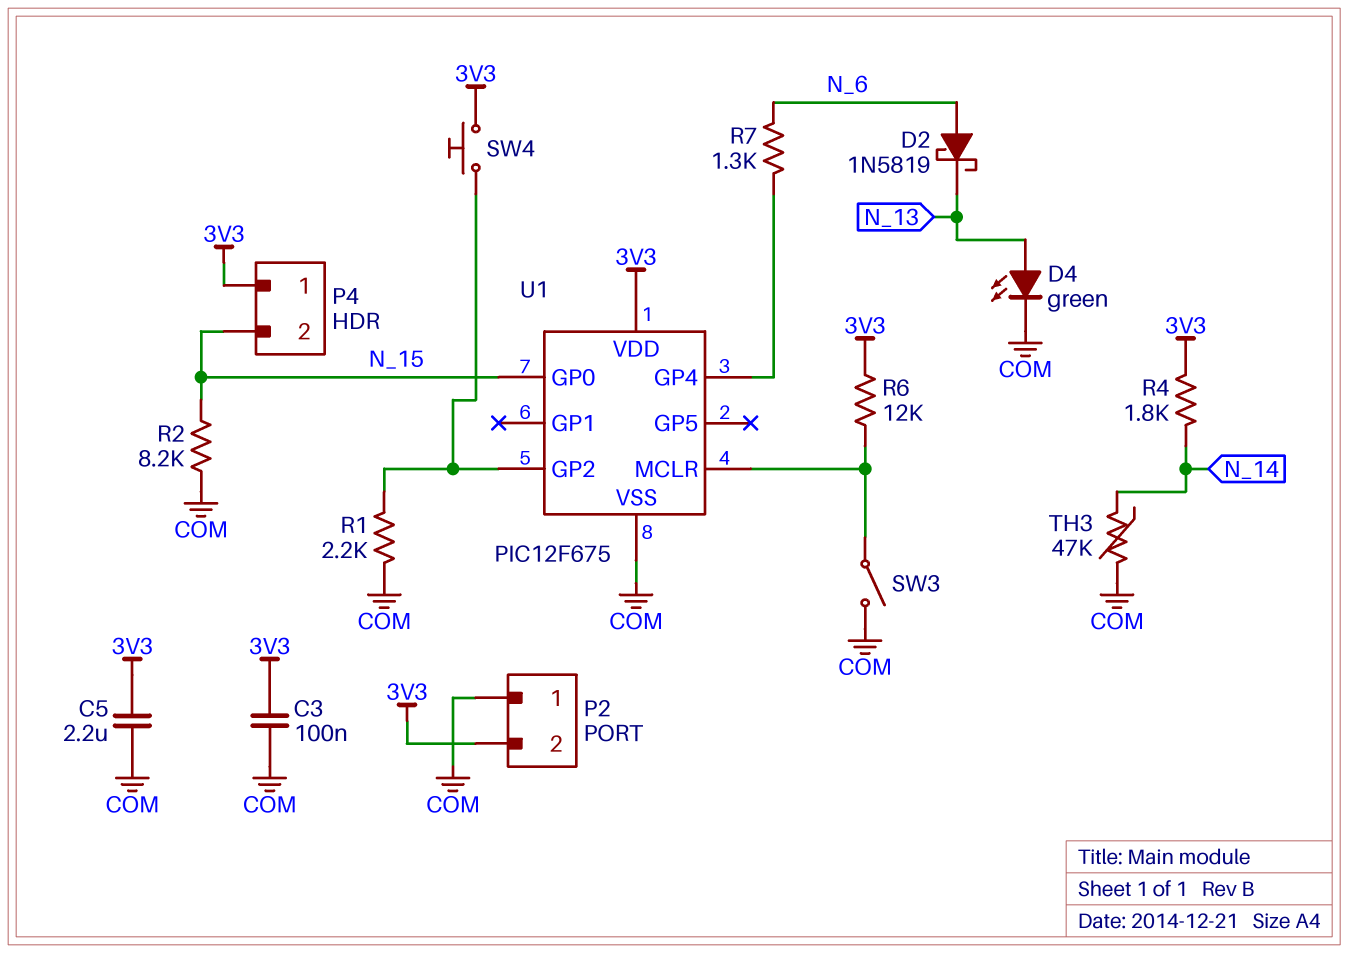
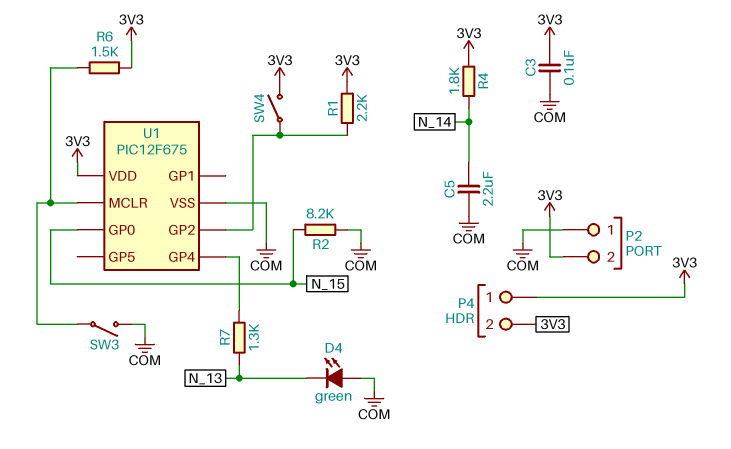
C5: 2.2uF (3V3, COM) -> 2.2uF (COM, N_14)
D2: schottky 1N5819 (A N_6, K N_13) -> none
D4: LED green (A N_13, K COM) -> LED green (A COM, K N_13)
P4 pin 2: N_15 -> 3V3
R1: 2.2k (COM, U1/GP2) -> 2.2k (3V3, U1/GP2)
R6: 12k (3V3, U1/MCLR) -> 1.5k (3V3, U1/MCLR)
R7: 1.3k (N_6, U1/GP4) -> 1.3k (N_13, U1/GP4)
SW4: button (3V3, U1/GP2) -> switch (3V3, U1/GP2)
TH3: 47k (COM, N_14) -> none

